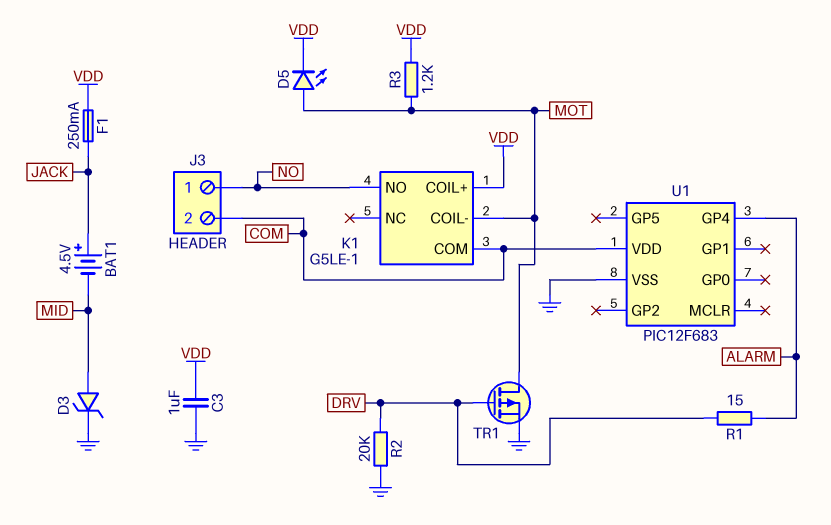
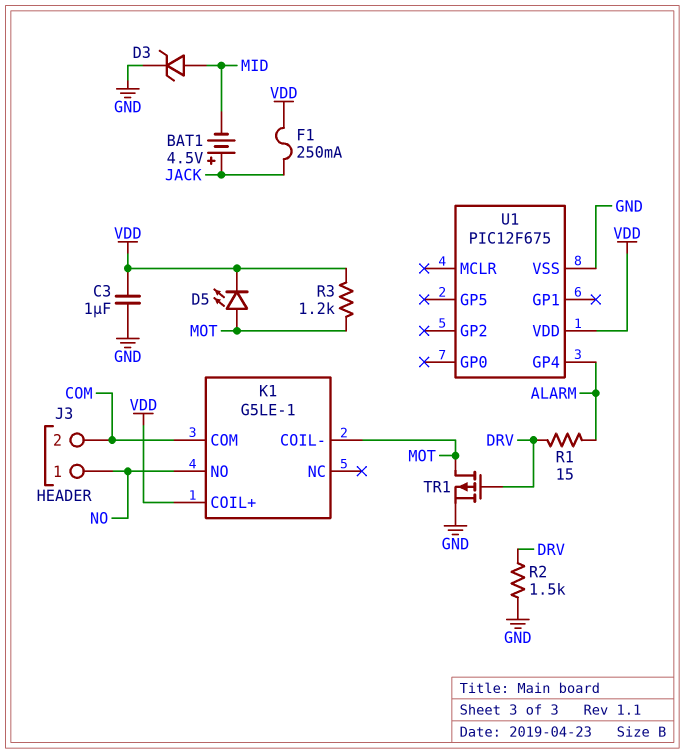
R2: 20k (DRV, GND) -> 1.5k (DRV, GND)
U1: PIC12F683 -> PIC12F675
U1 pin VDD: COM -> VDD

